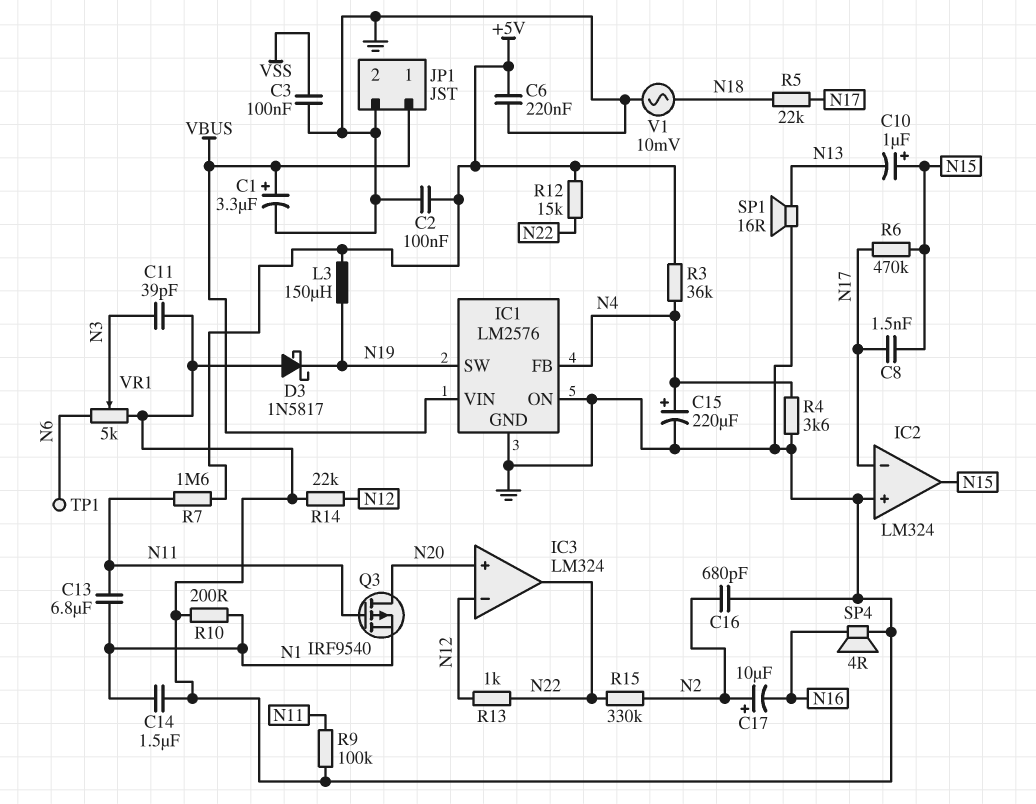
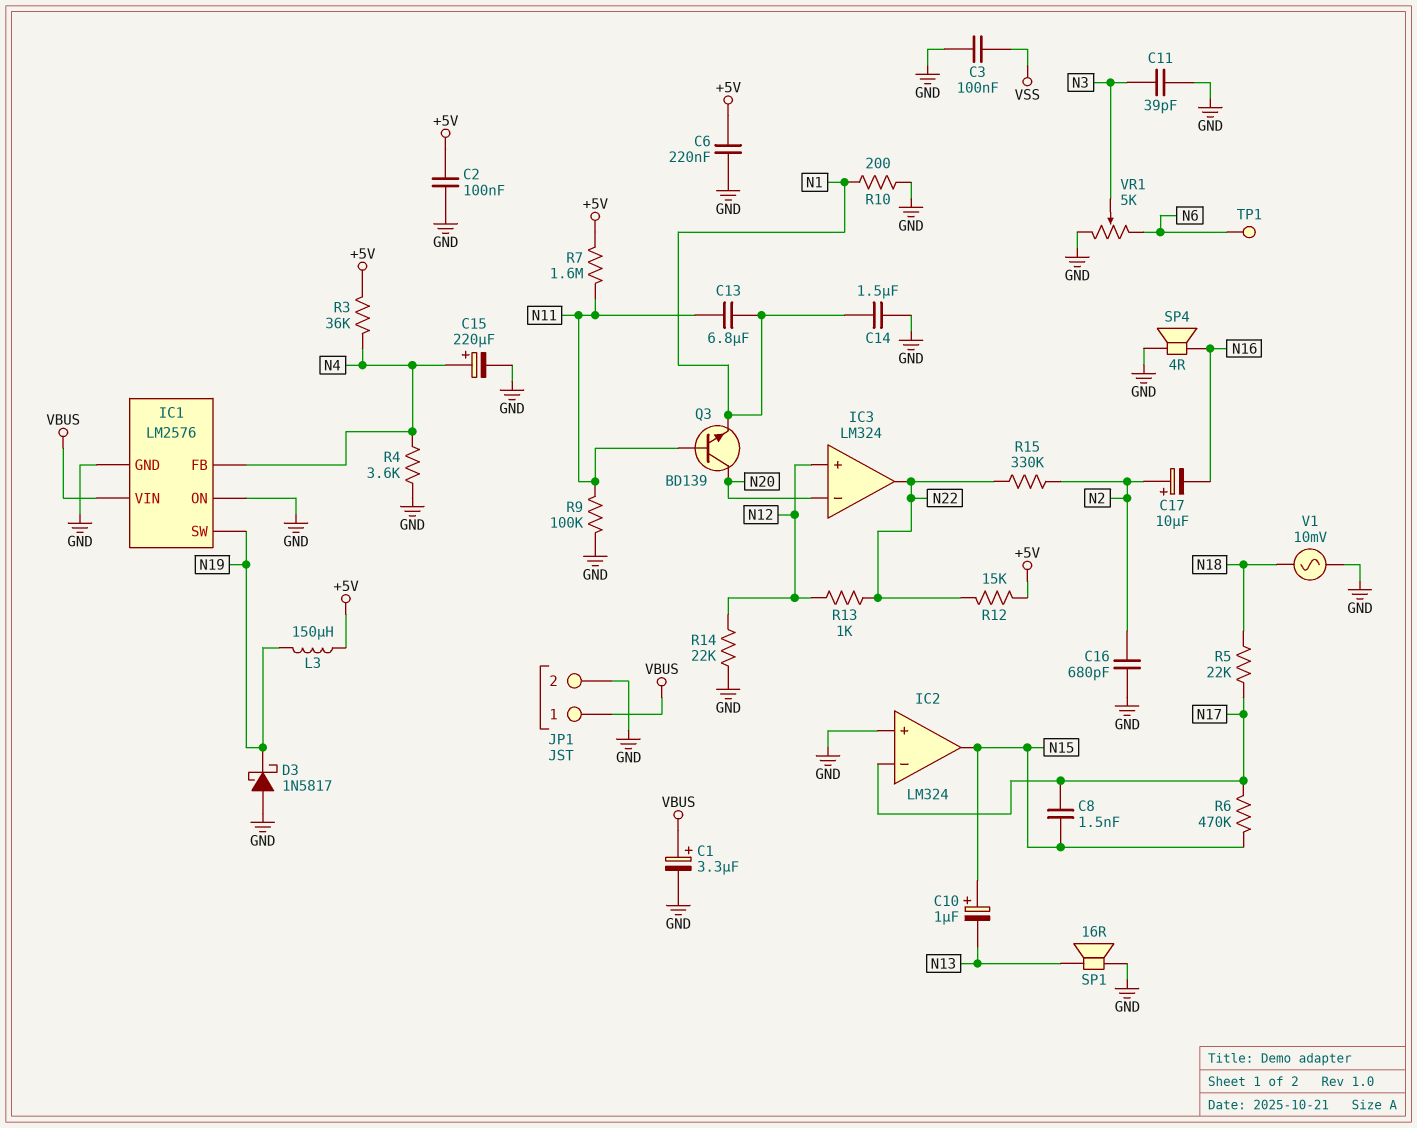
IC3 pin in+: N20 -> N12
IC3 pin in-: N12 -> N20
Q3: PMOS IRF9540 (G N11, D N20, S N1) -> NPN BD139 (B N11, C N20, E N1)

